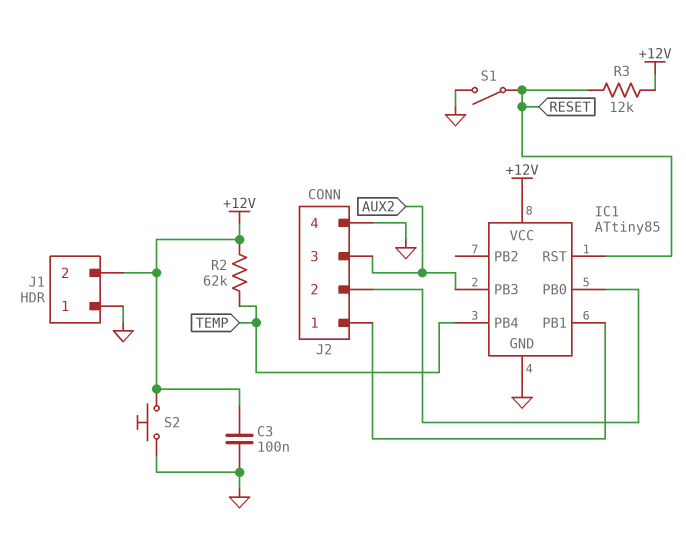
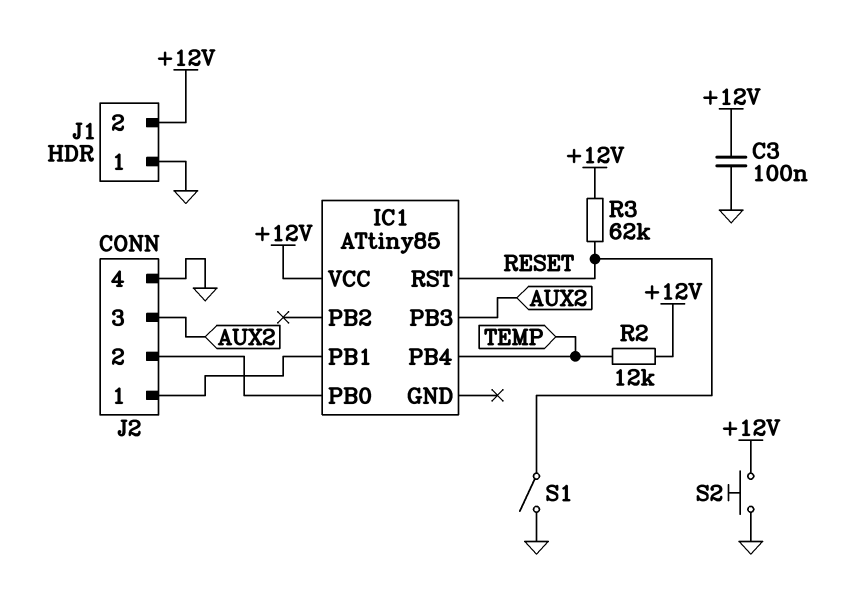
IC1 pin GND: GND -> none
R2: 62k (+12V, TEMP) -> 12k (+12V, TEMP)
R3: 12k (+12V, RESET) -> 62k (+12V, RESET)

